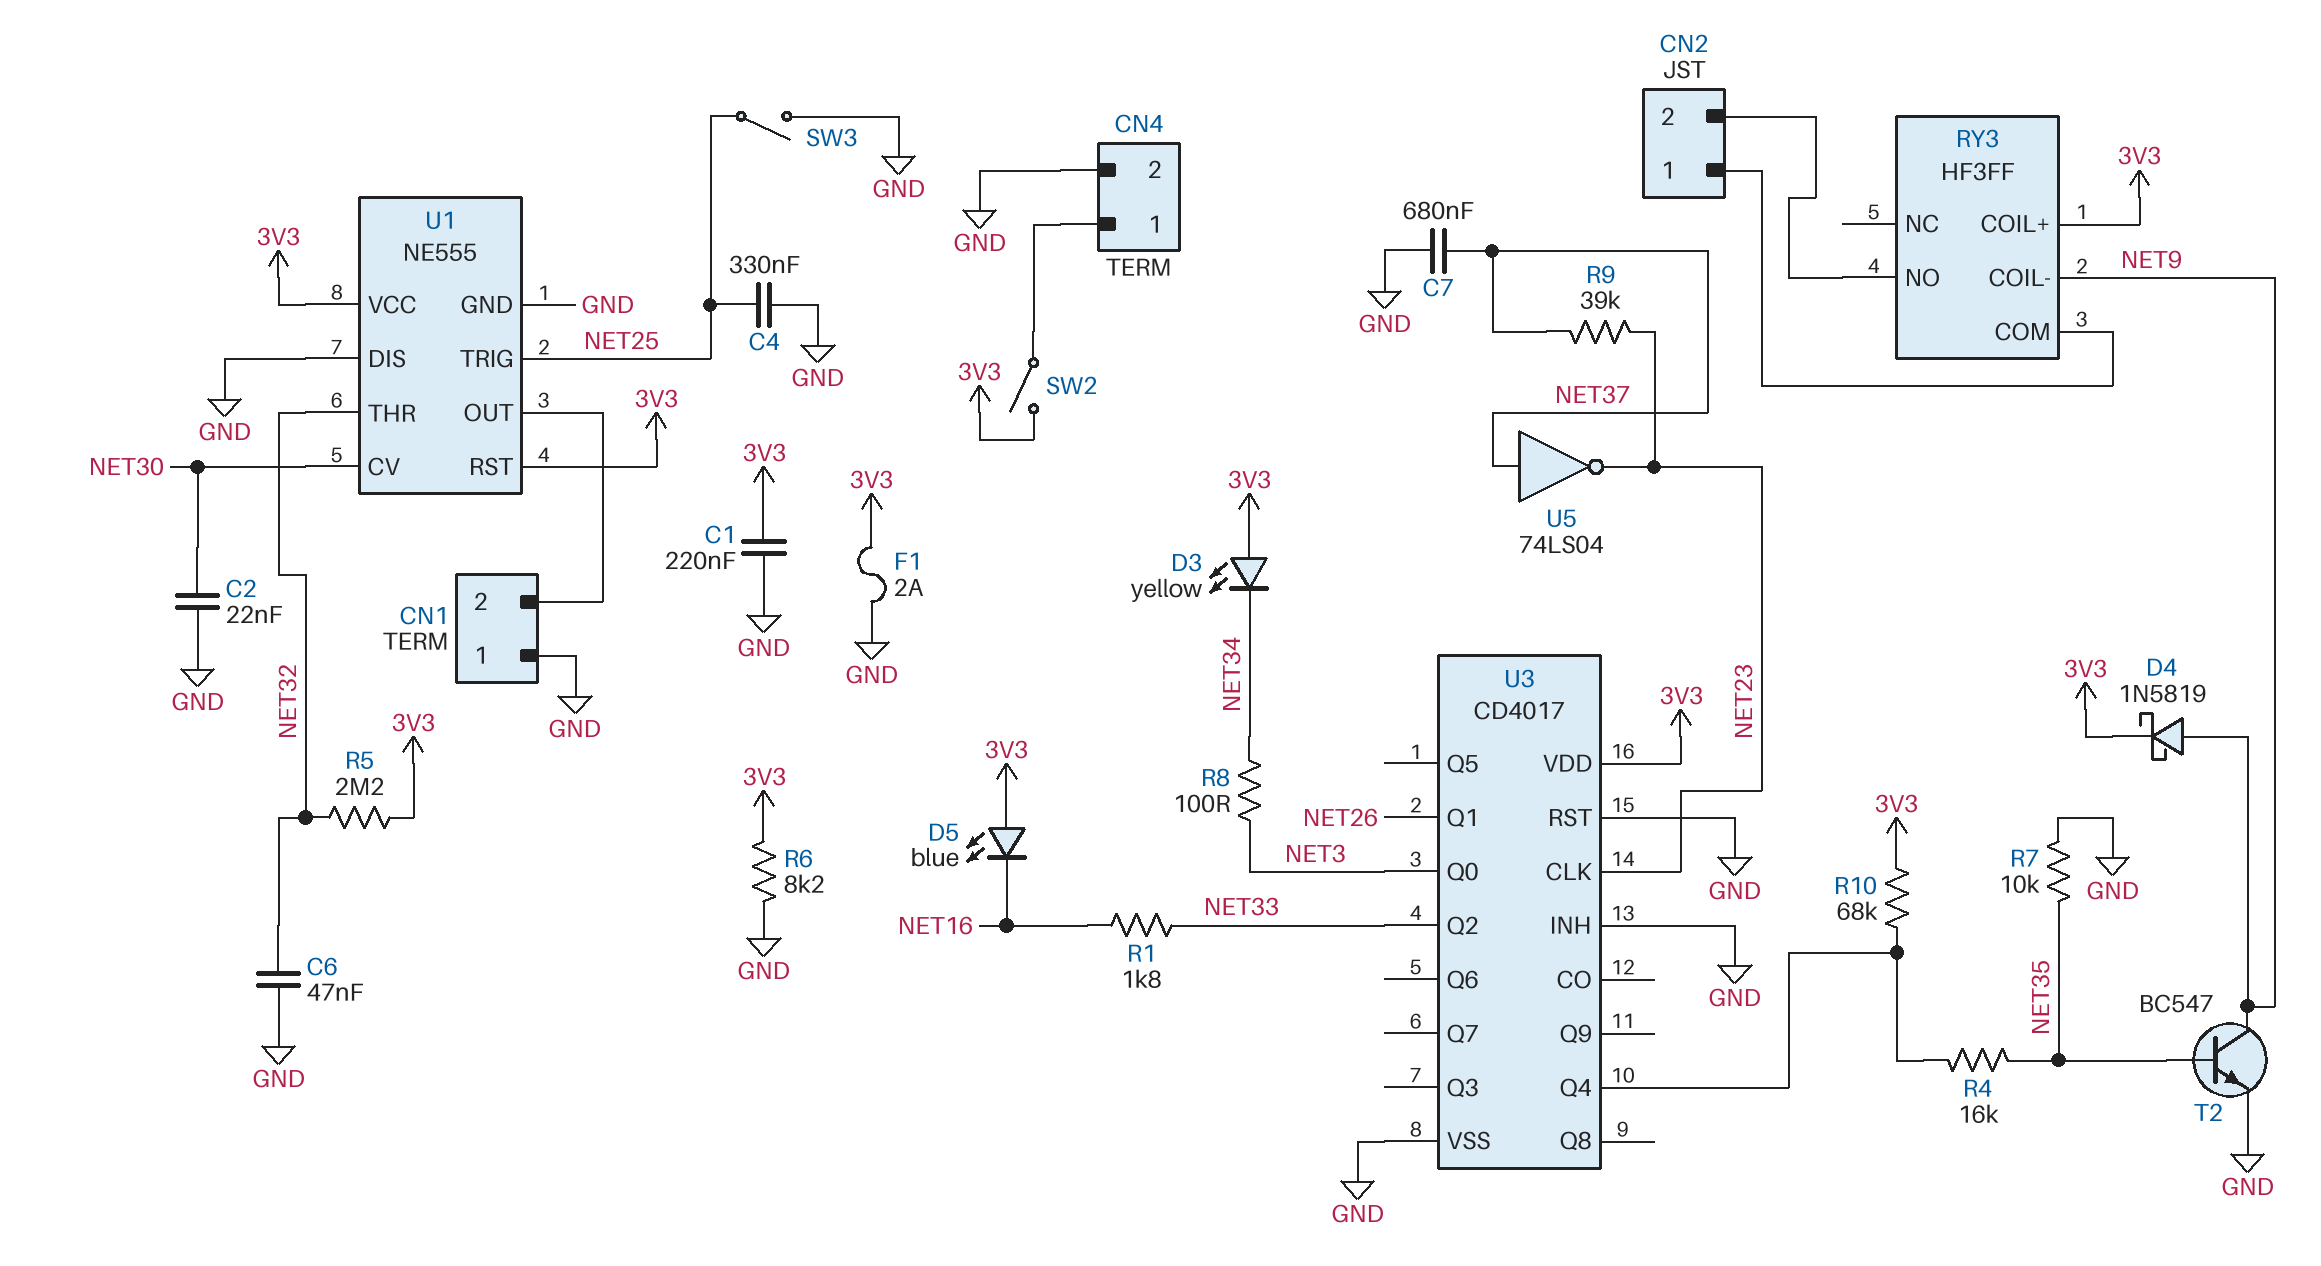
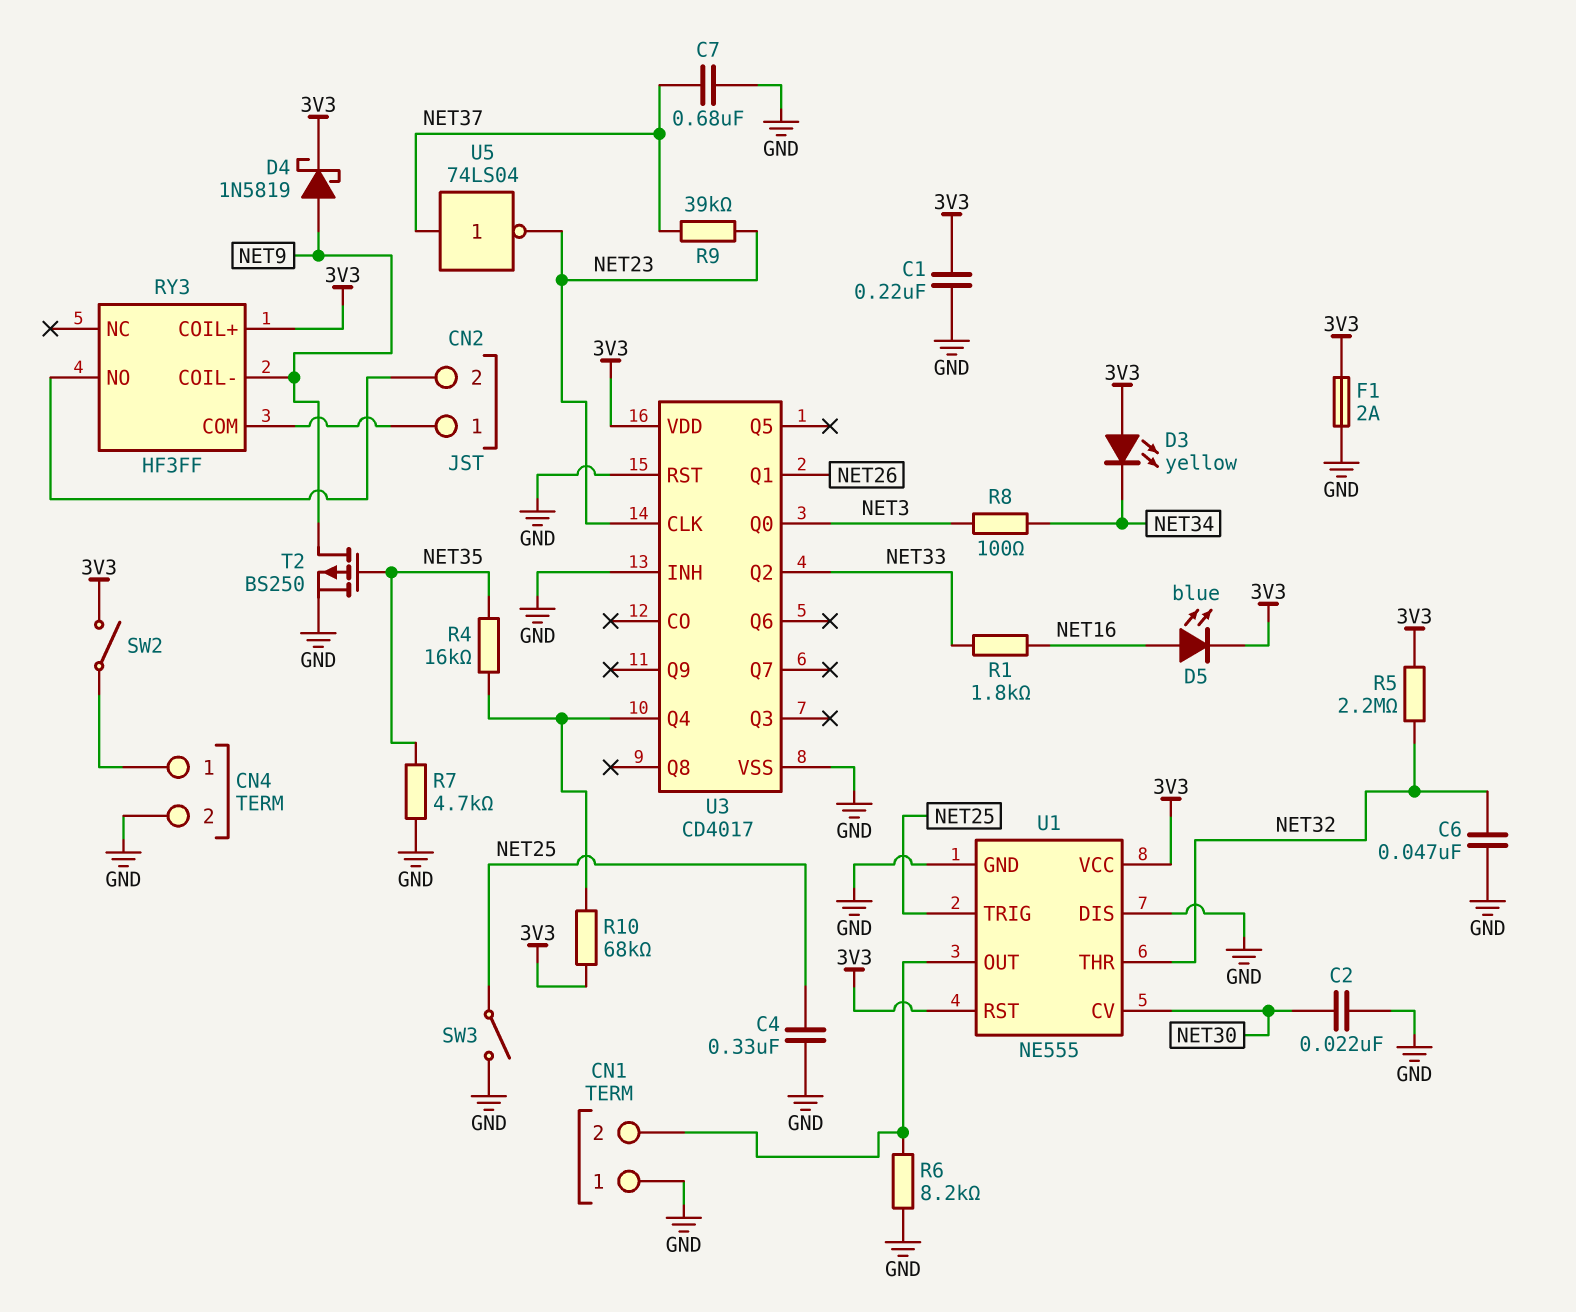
D5: LED blue (A 3V3, K NET16) -> LED blue (A NET16, K 3V3)
R6: 8.2k (3V3, GND) -> 8.2k (CN1/2, GND)
R7: 10k (GND, NET35) -> 4.7k (GND, NET35)
T2: NPN BC547 (B NET35, C NET9, E GND) -> PMOS BS250 (G NET35, D NET9, S GND)

